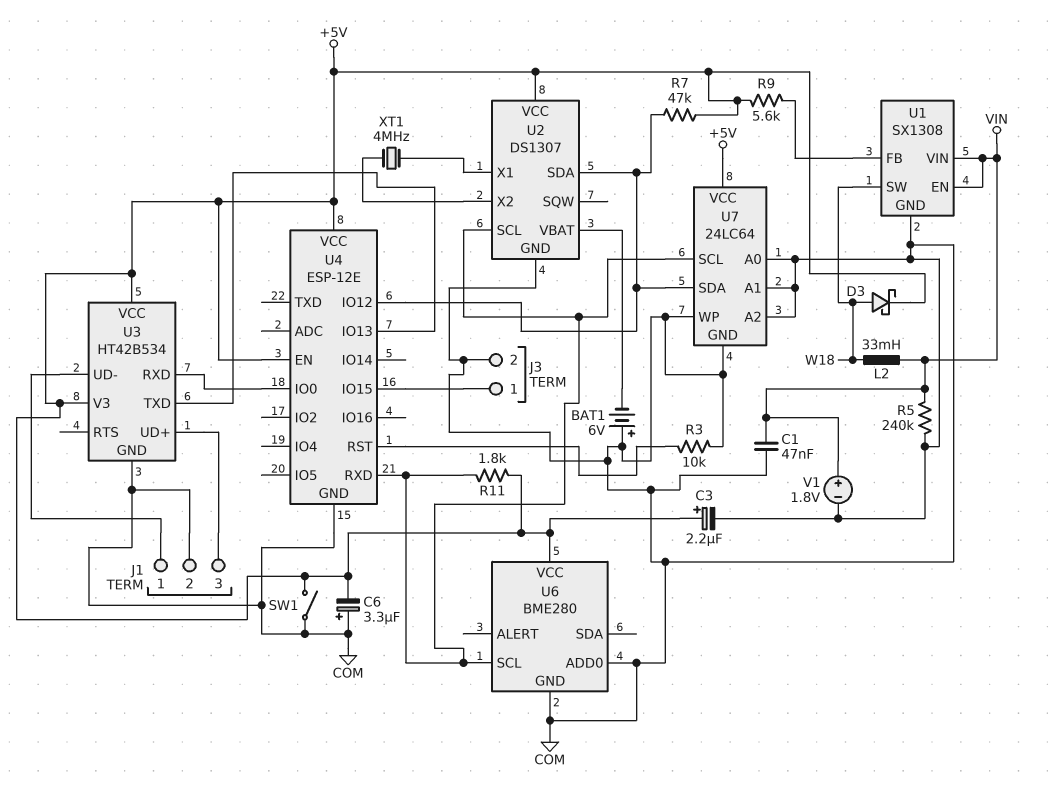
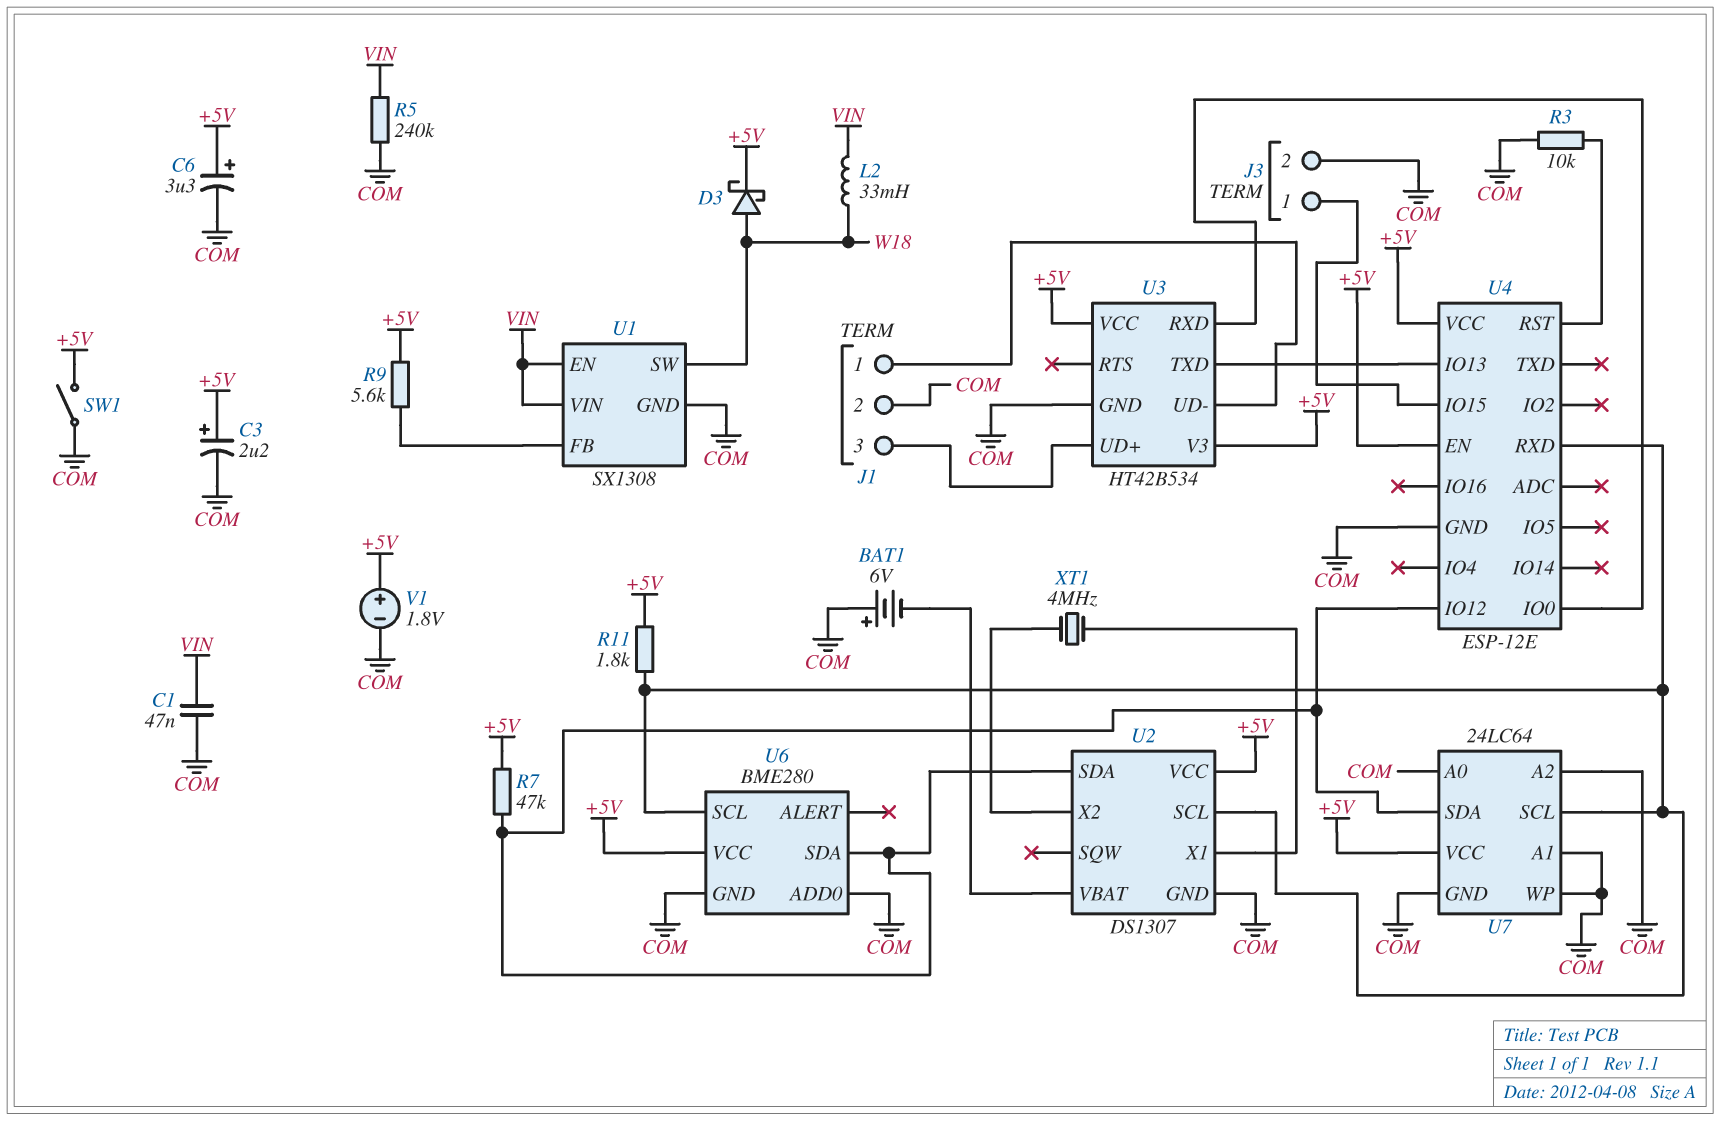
C6: 3.3uF (plus COM, minus +5V) -> 3.3uF (plus +5V, minus COM)
U6 pin SDA: none -> U2/SDA
V1: 1.8V (plus VIN, minus COM) -> 1.8V (plus +5V, minus COM)

